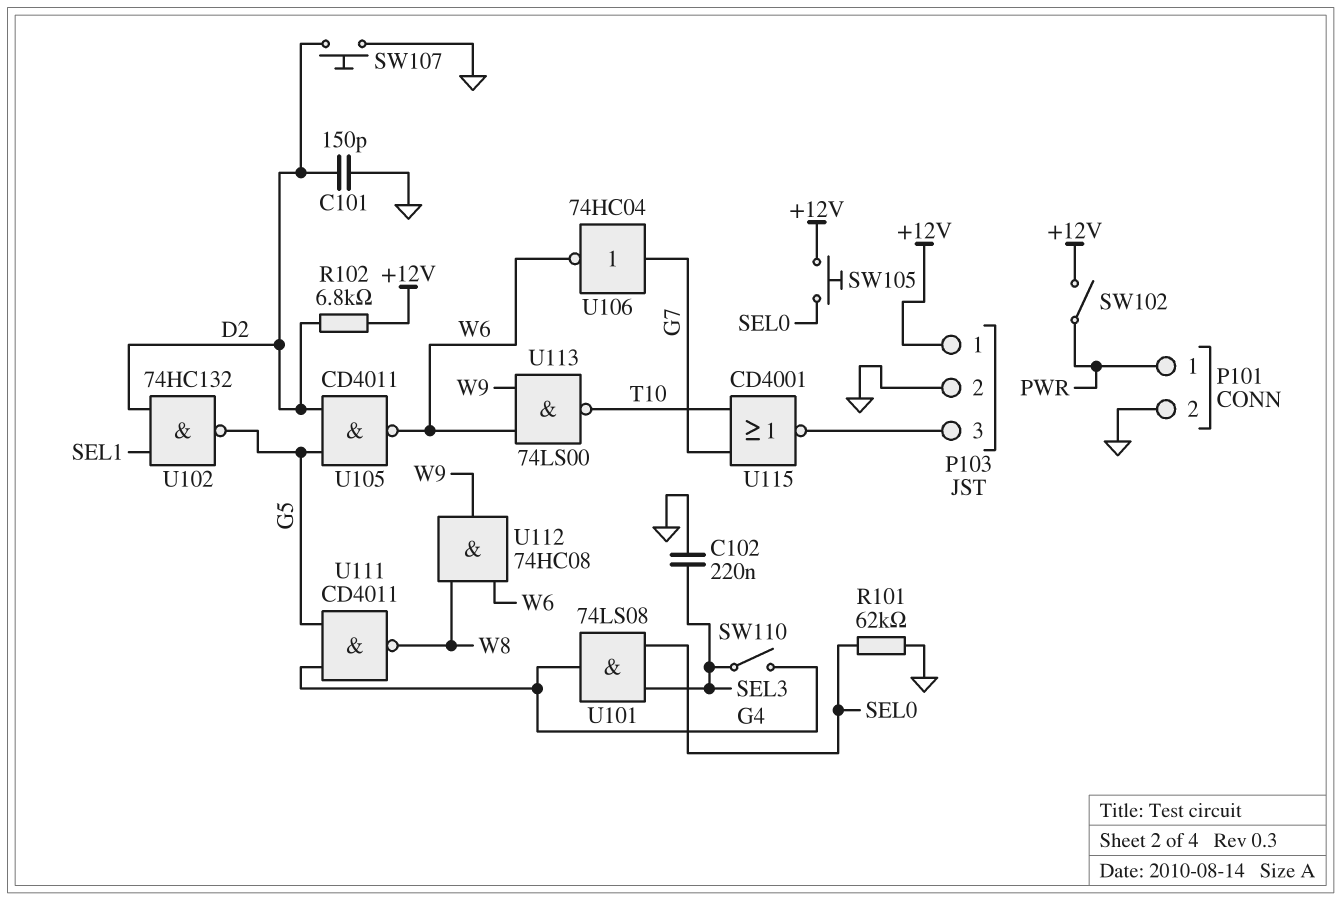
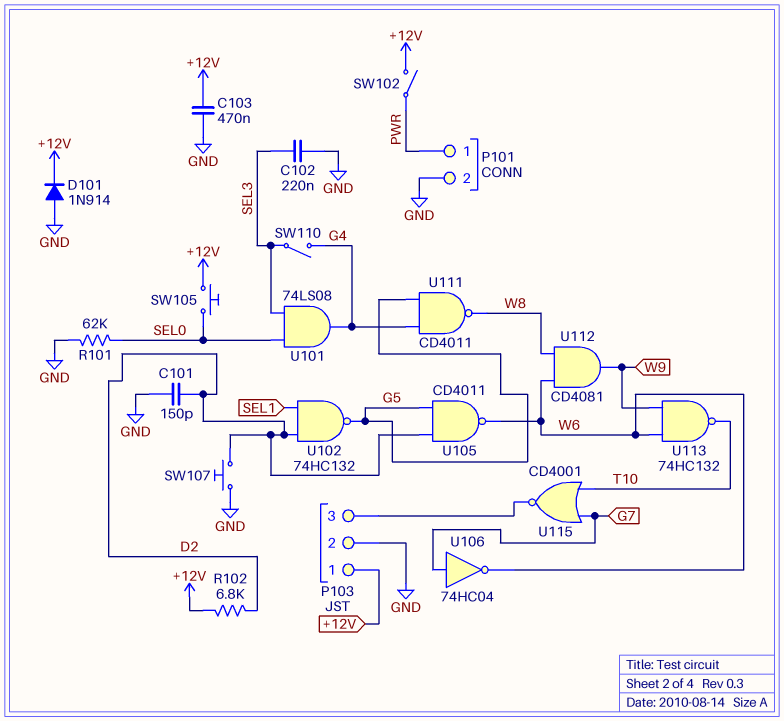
C103: none -> 470nF (+12V, GND)
D101: none -> diode 1N914 (A GND, K +12V)
U112: AND 74HC08 (in W6, in W8, out W9) -> AND CD4081 (in W6, in W8, out W9)
U113: NAND 74LS00 (in W6, in W9, out T10) -> NAND 74HC132 (in W6, in W9, out T10)

